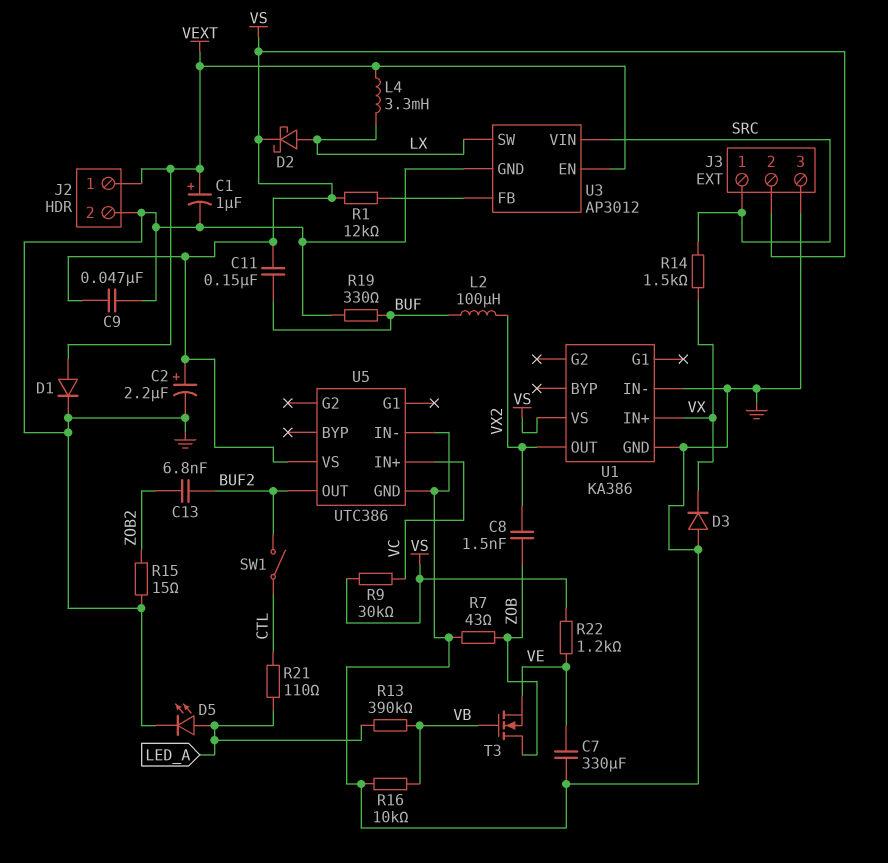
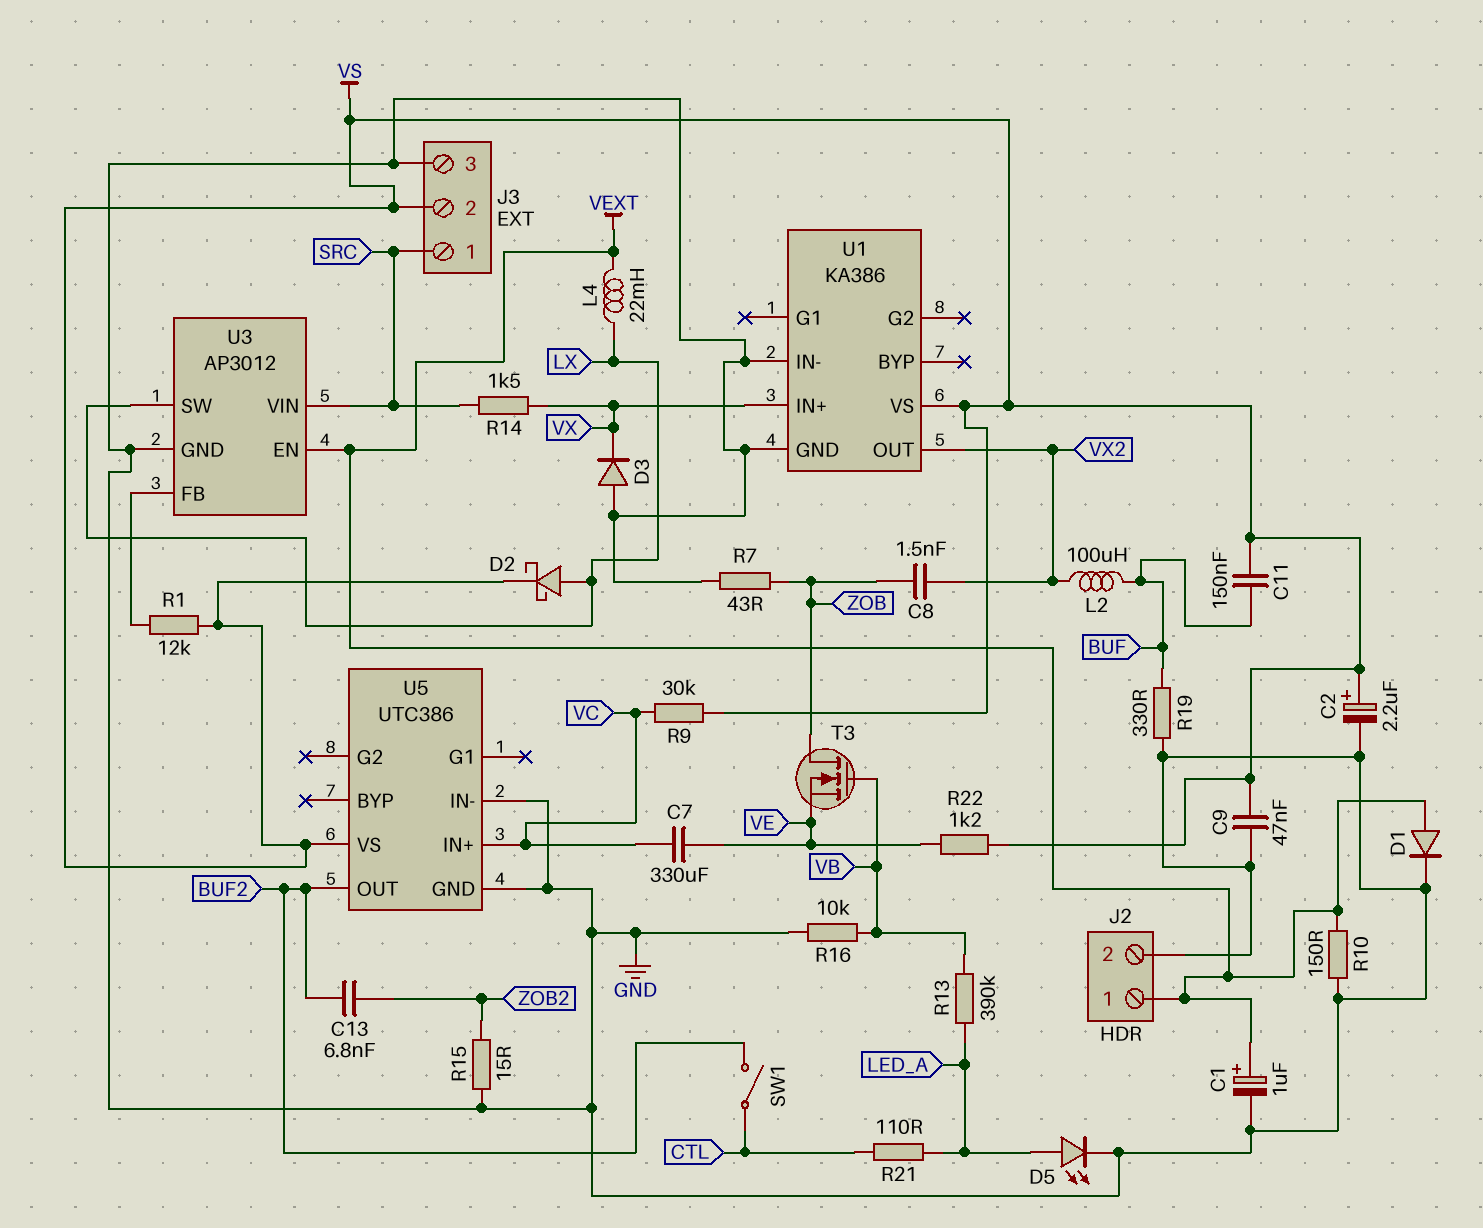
C7: 330uF (GND, VE) -> 330uF (VC, VE)
L4: 3.3mH (LX, VEXT) -> 22mH (LX, VEXT)
R10: none -> 150 (GND, VEXT)

